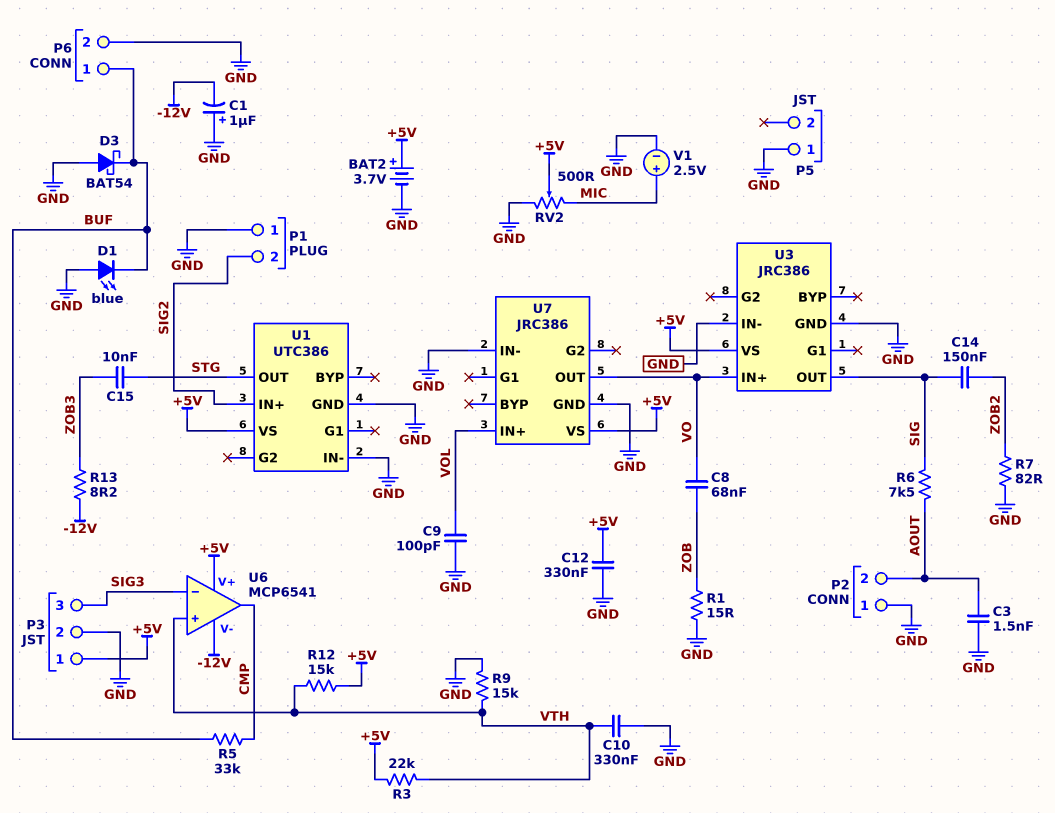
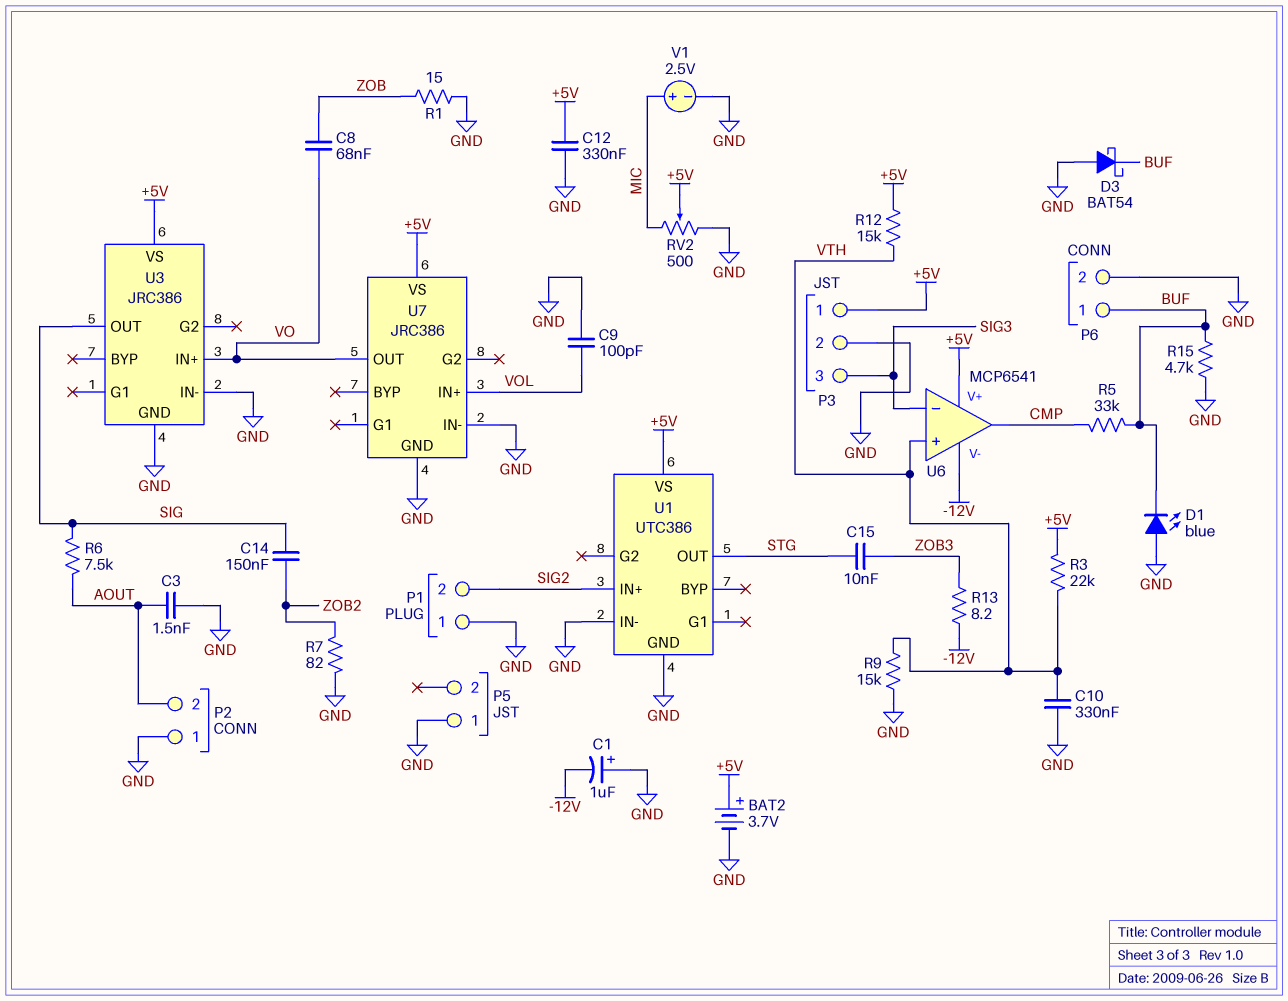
R15: none -> 4.7k (BUF, GND)

